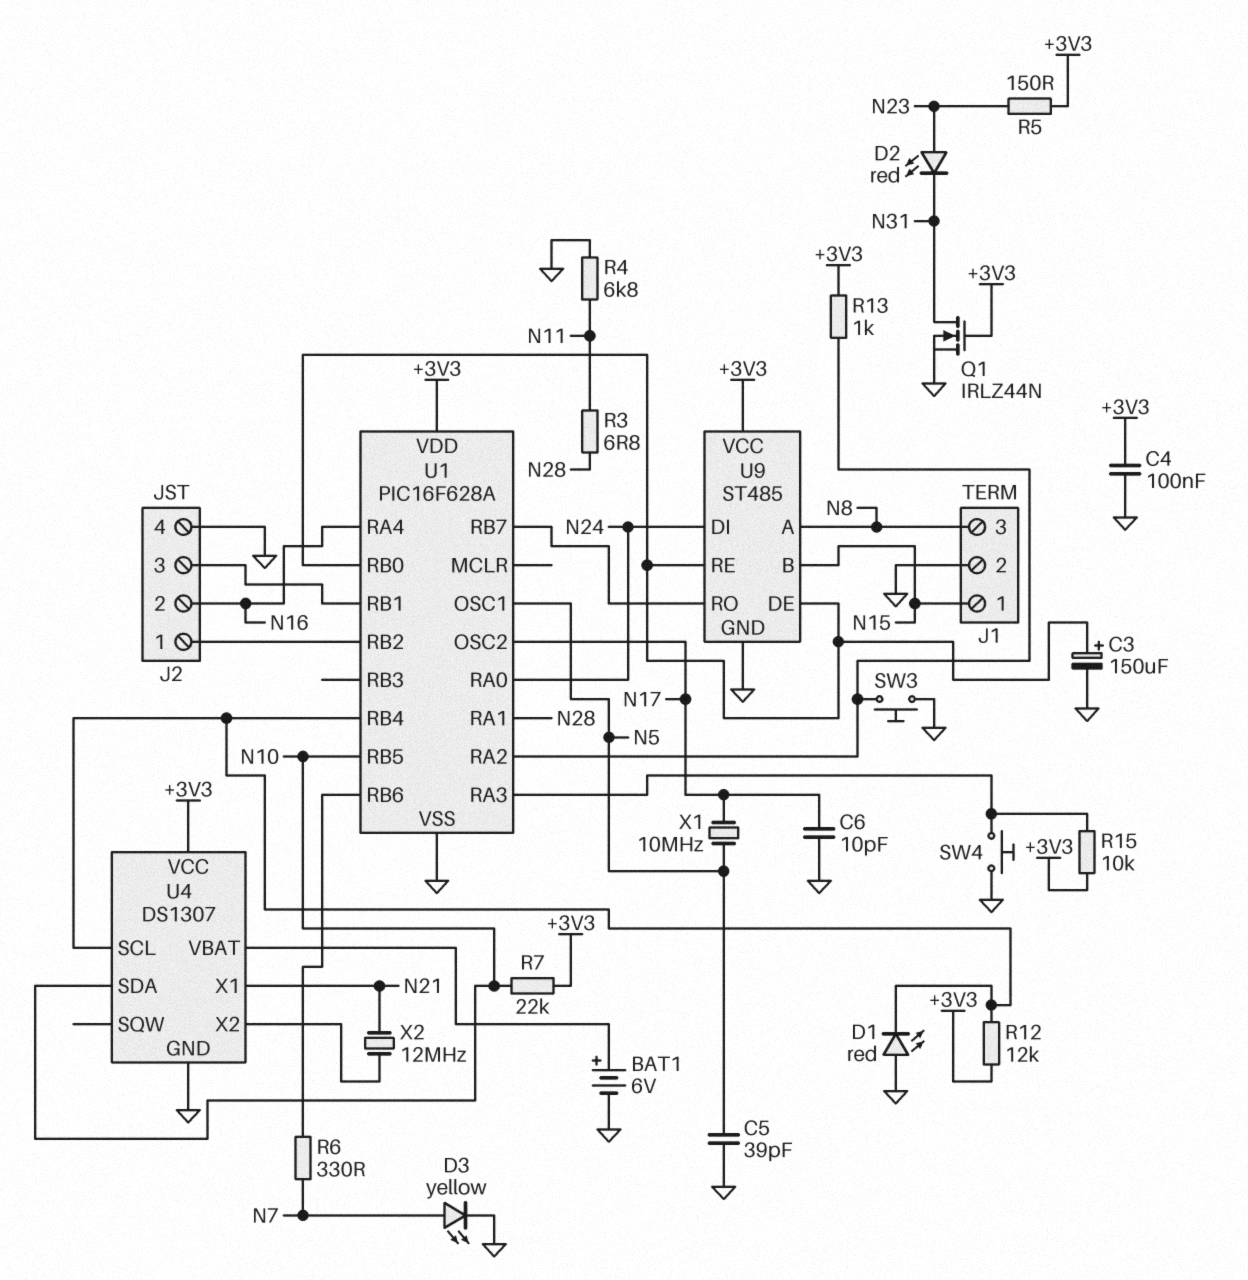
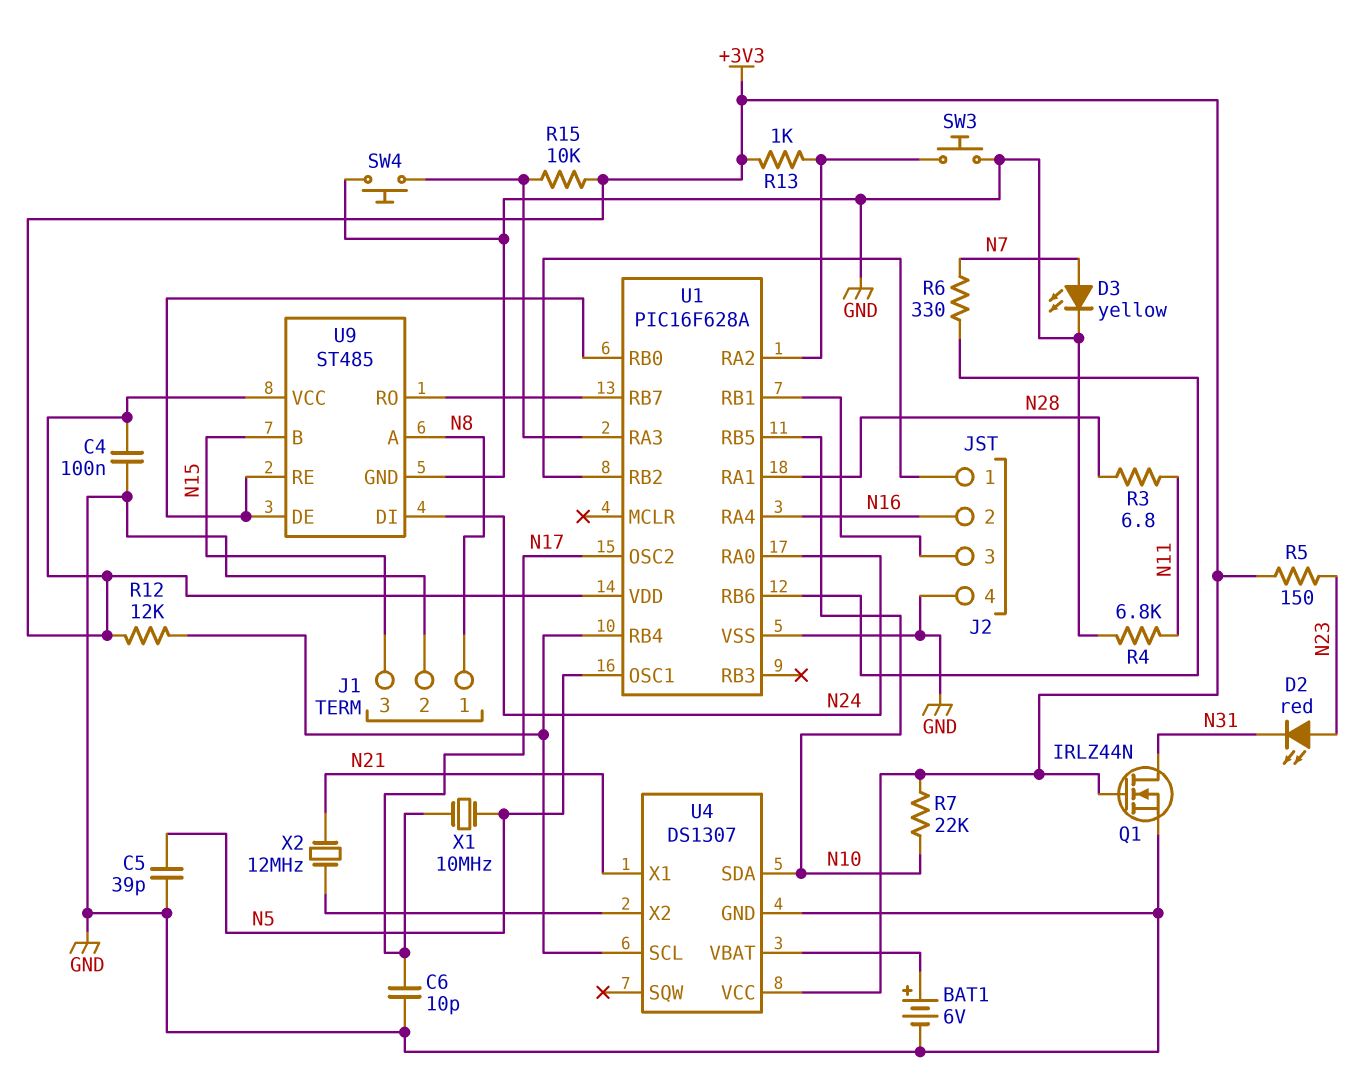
C3: 150uF (plus U1/RB0, minus GND) -> none
D1: LED red (A GND, K U1/RB4) -> none
J1 pin 1: N15 -> N8
J1 pin 3: N8 -> N15

